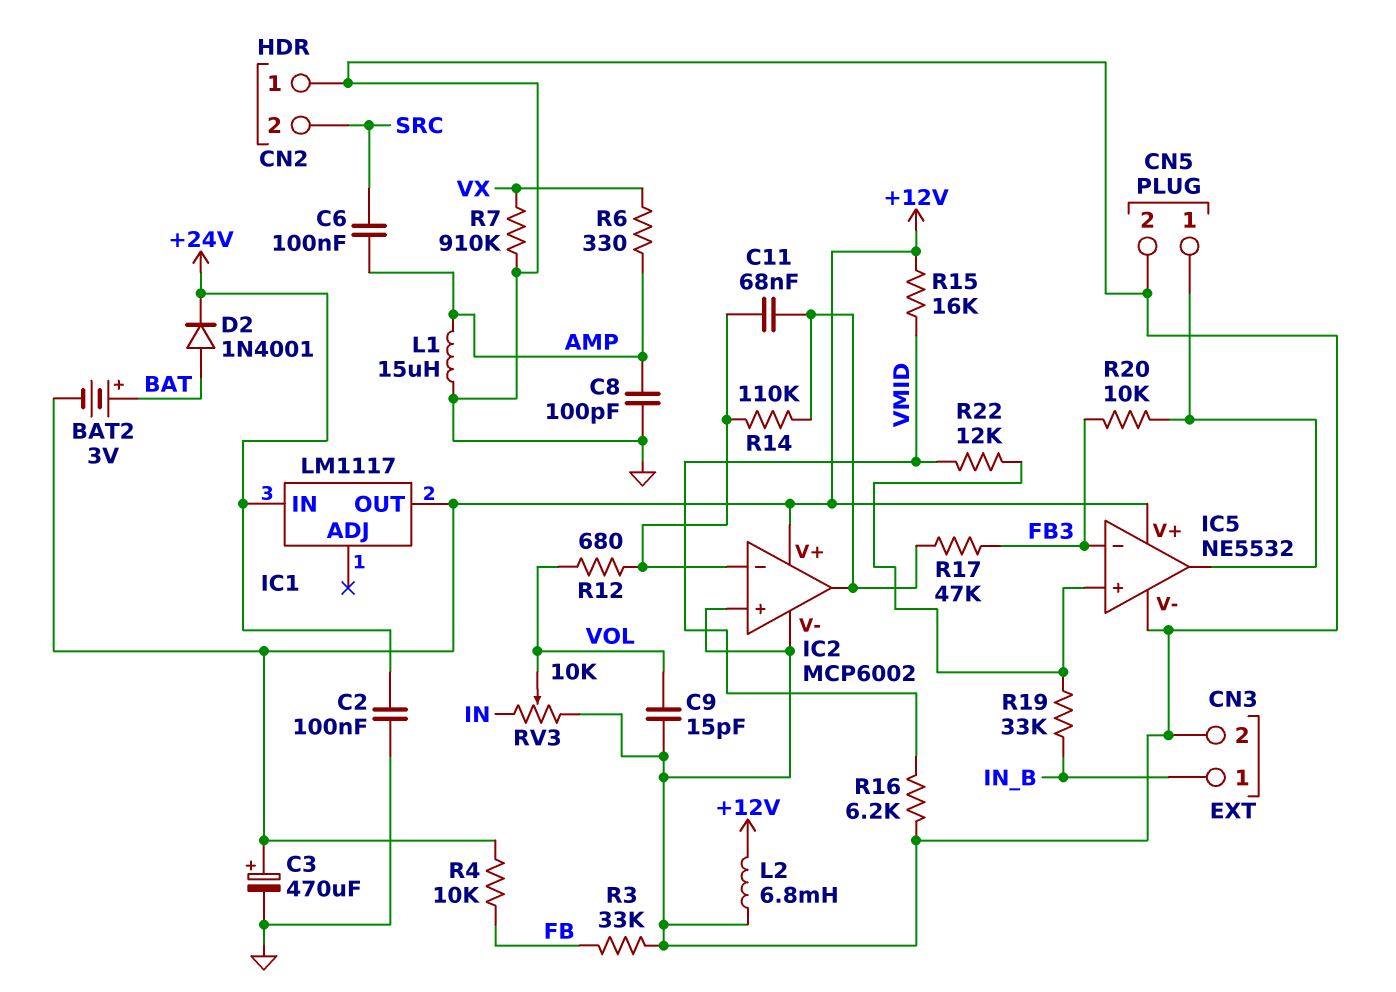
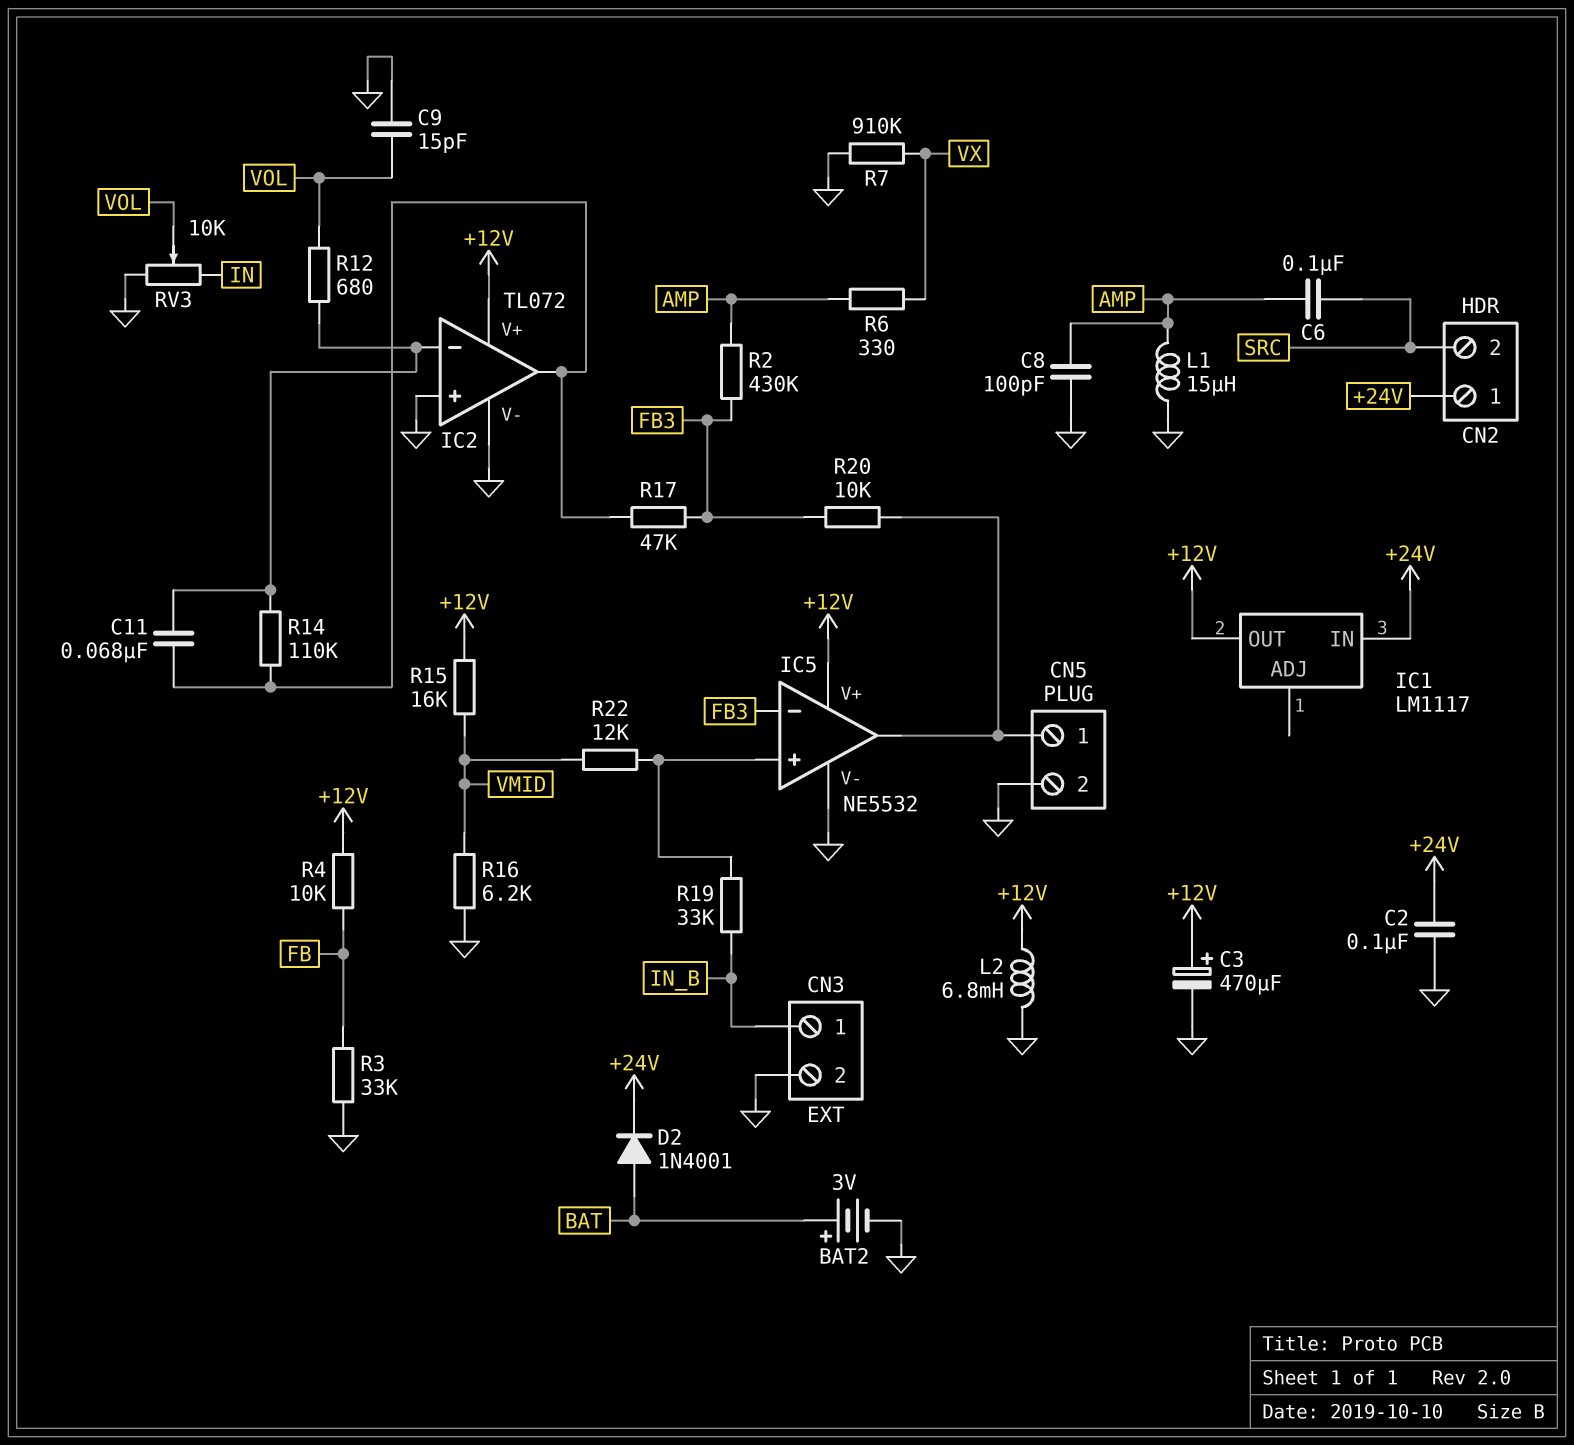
BAT2: 3V (plus BAT, minus +12V) -> 3V (plus BAT, minus GND)
CN2 pin 1: GND -> +24V
IC2: MCP6002 -> TL072
R2: none -> 430k (AMP, FB3)

